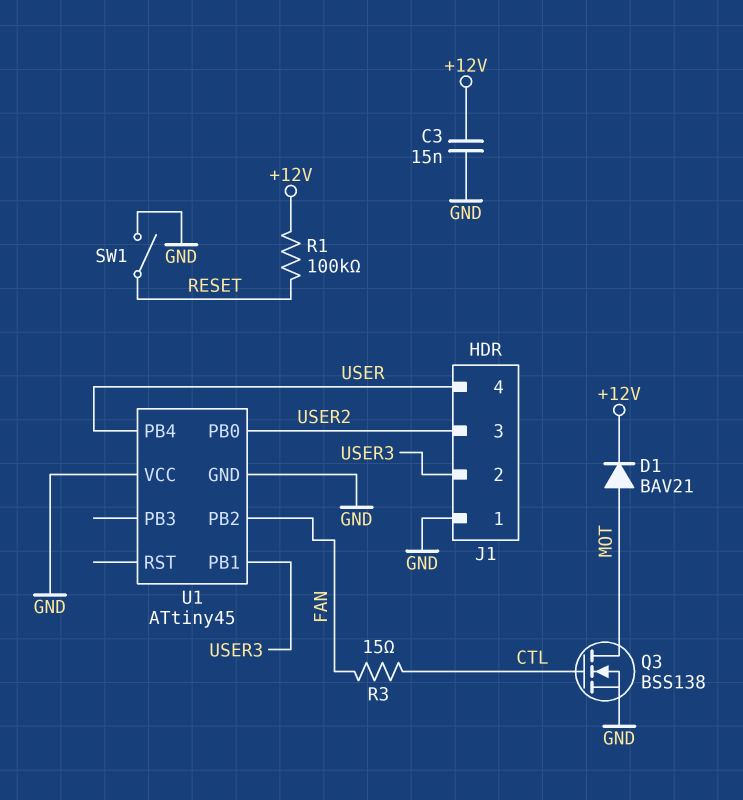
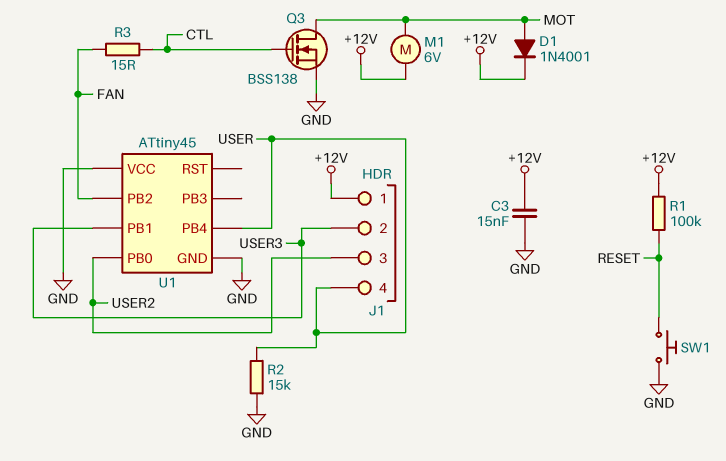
D1: diode BAV21 (A MOT, K +12V) -> diode 1N4001 (A MOT, K +12V)
J1 pin 1: GND -> +12V
M1: none -> motor 6V (+12V, MOT)
R2: none -> 15k (GND, USER)
SW1: switch (GND, RESET) -> button (GND, RESET)

